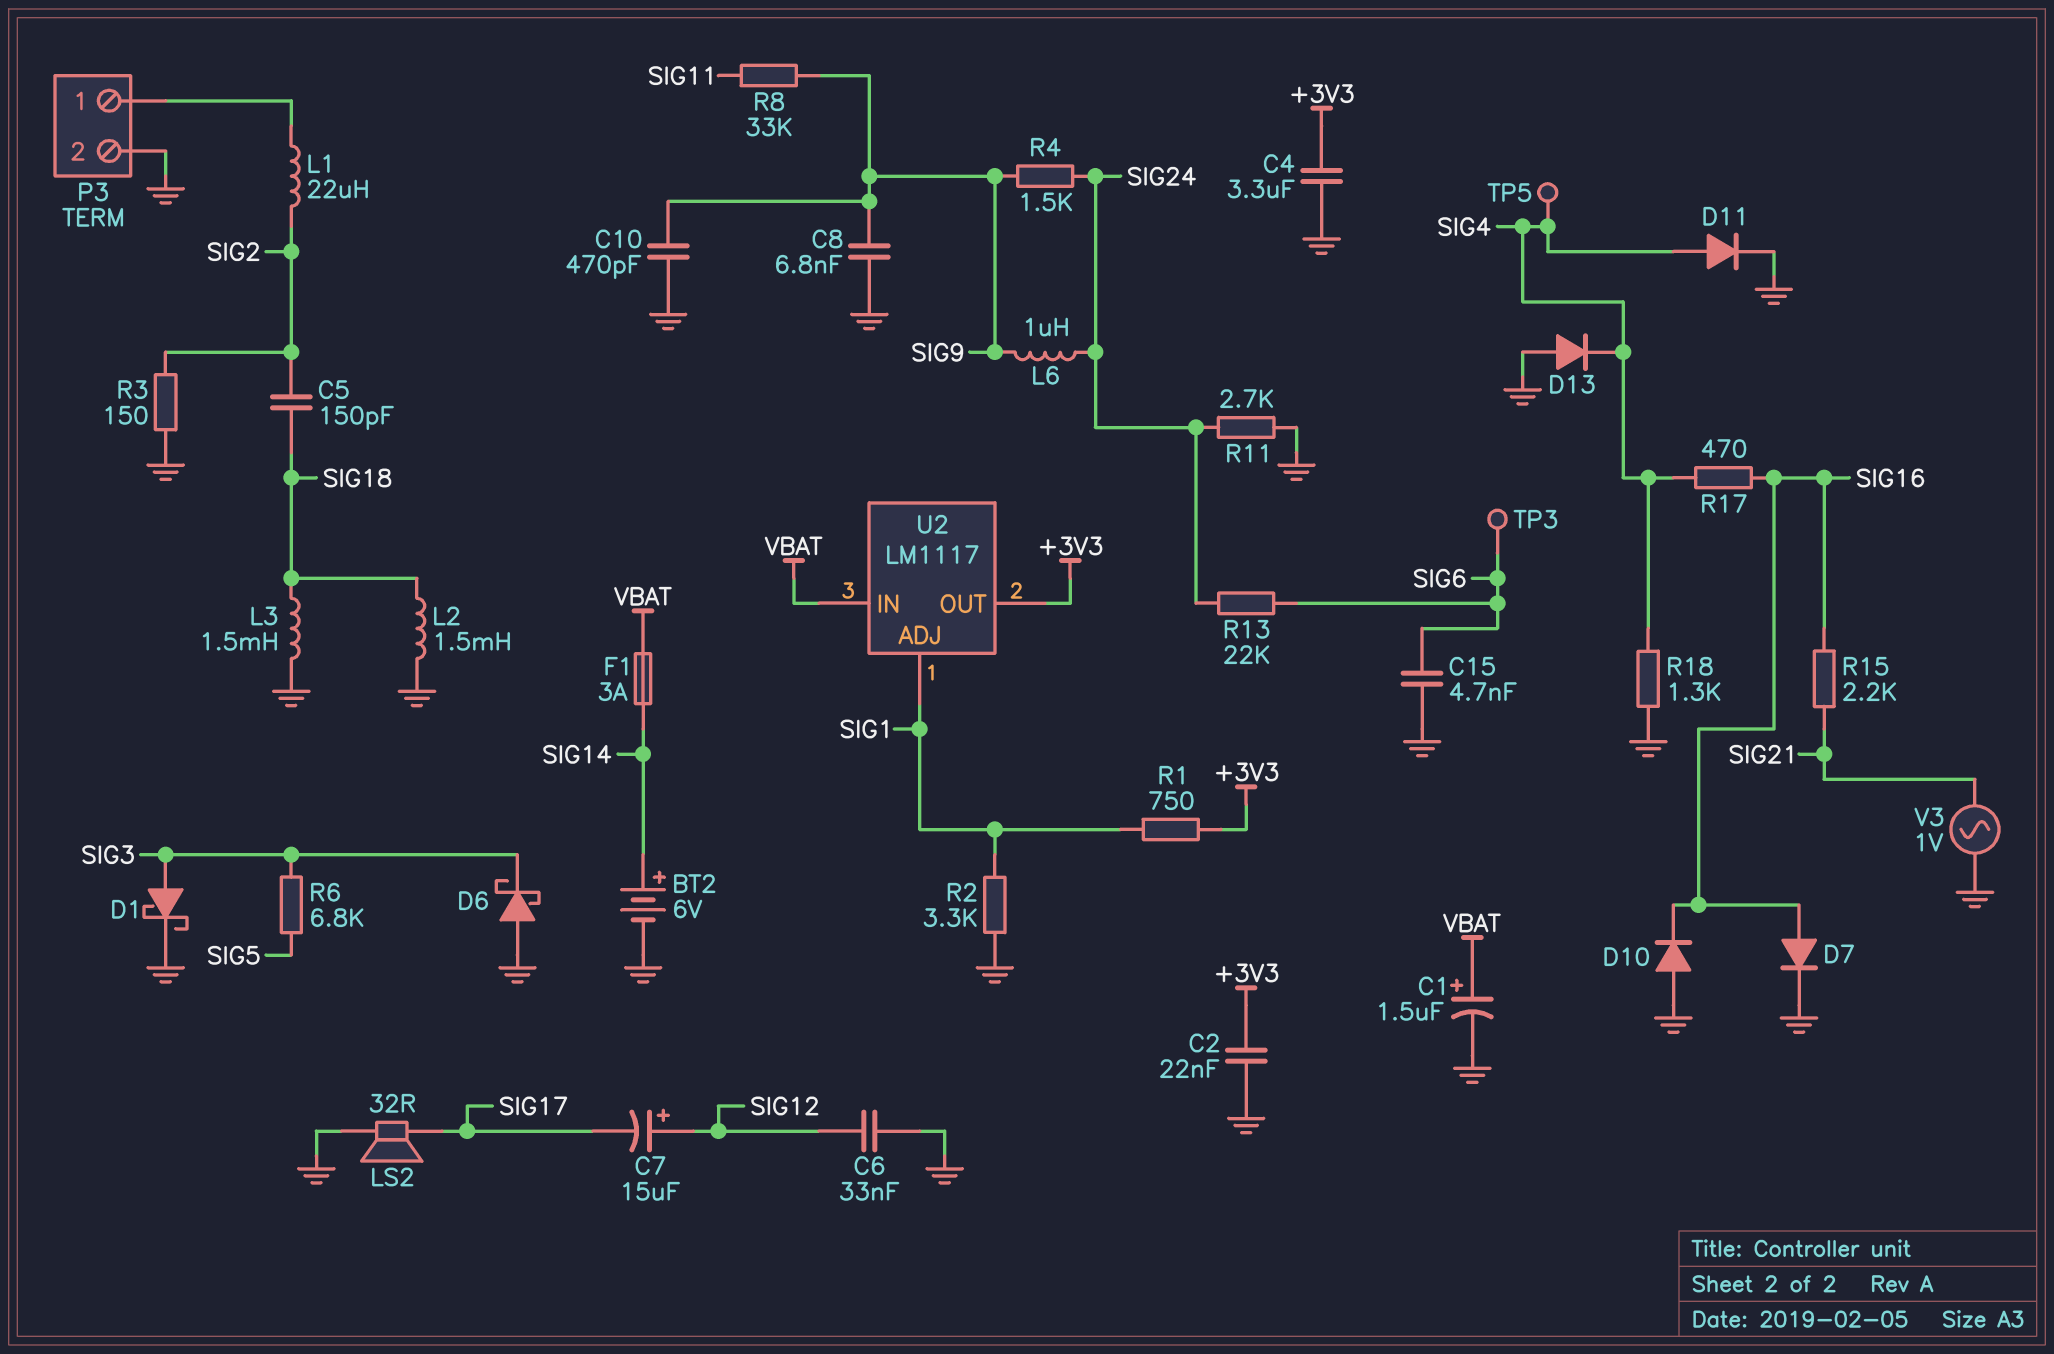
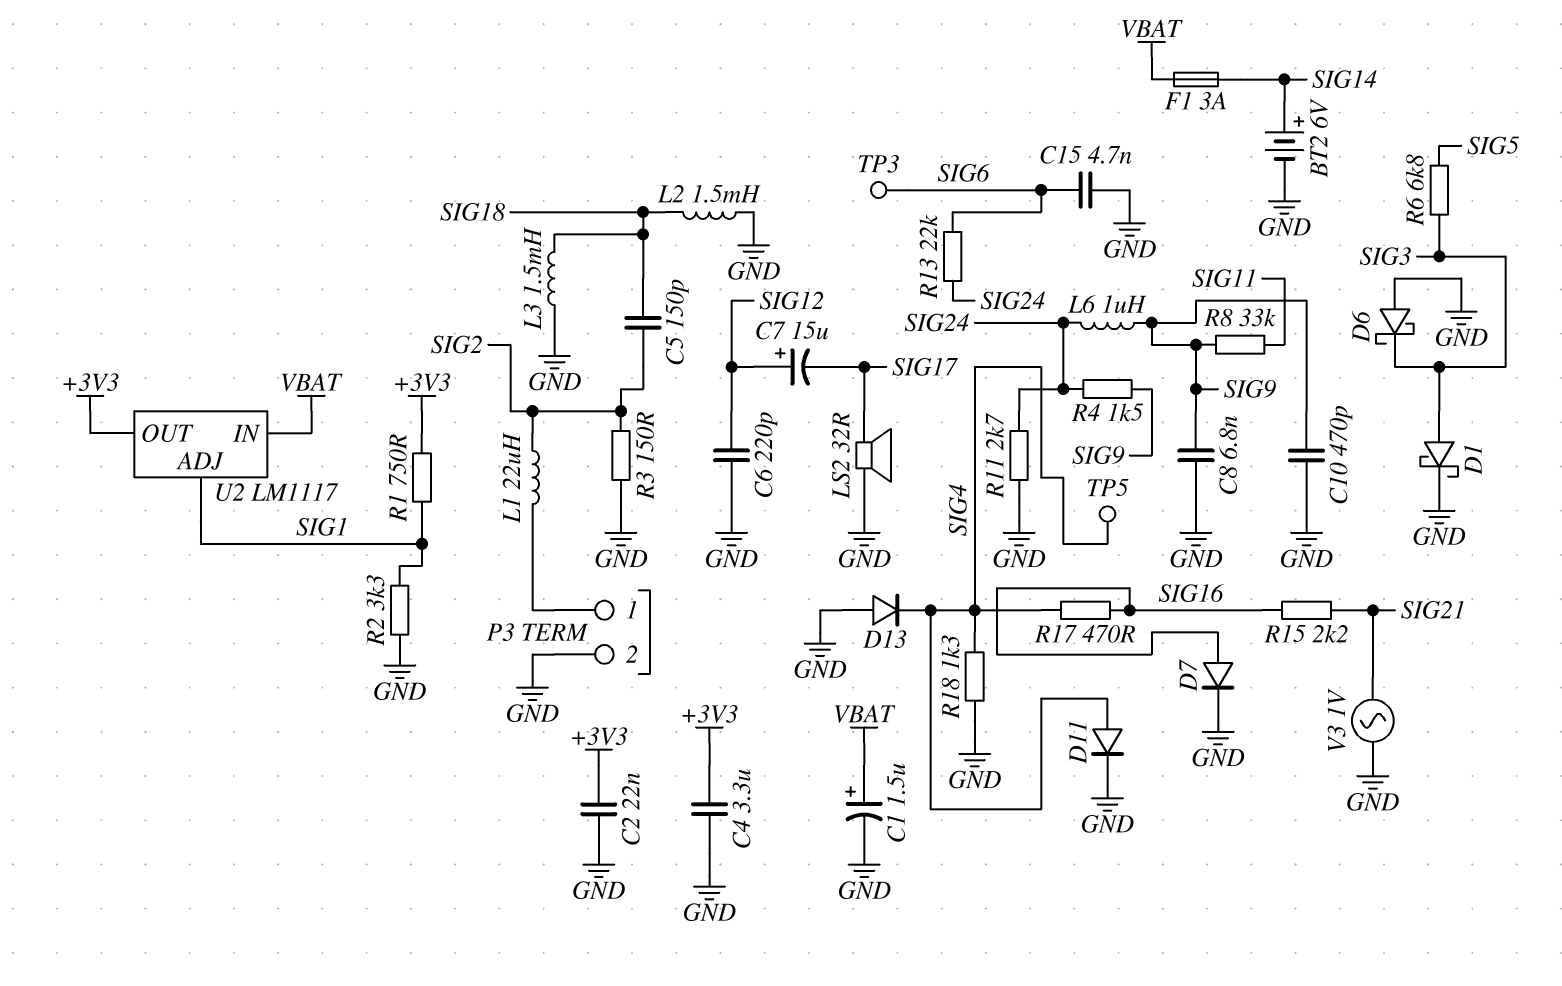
C6: 33nF (GND, SIG12) -> 220pF (GND, SIG12)
D10: diode (A GND, K SIG16) -> none

